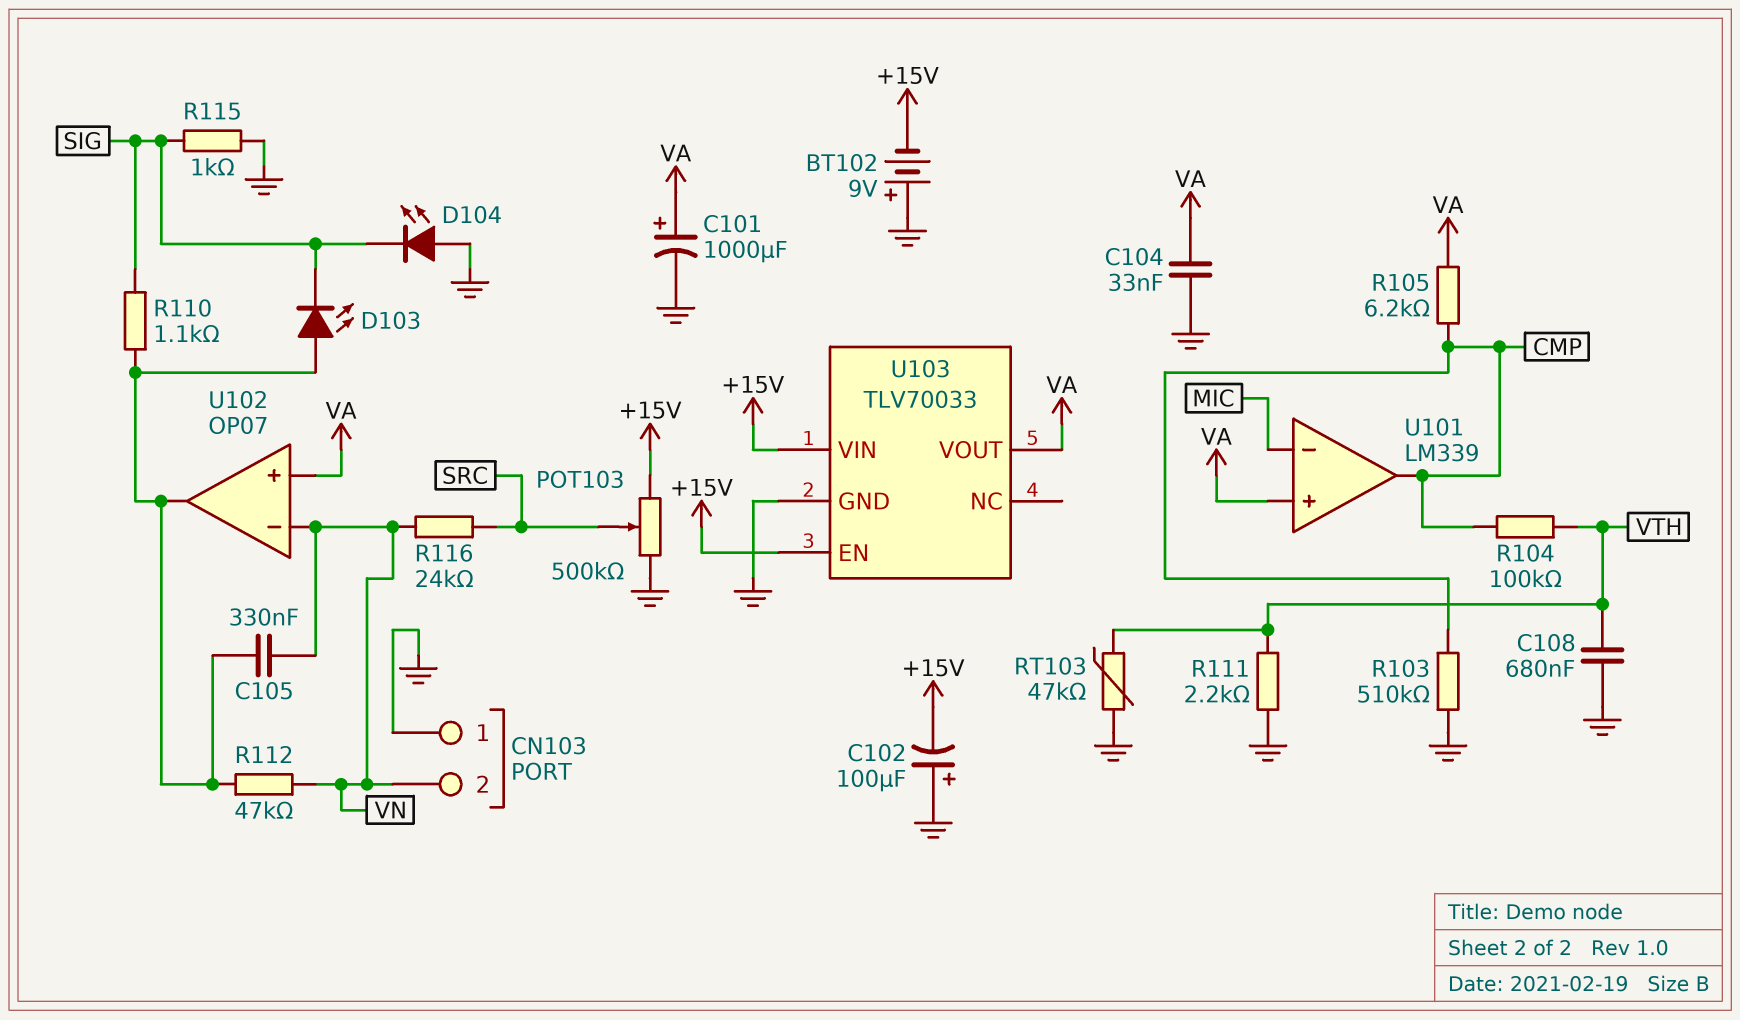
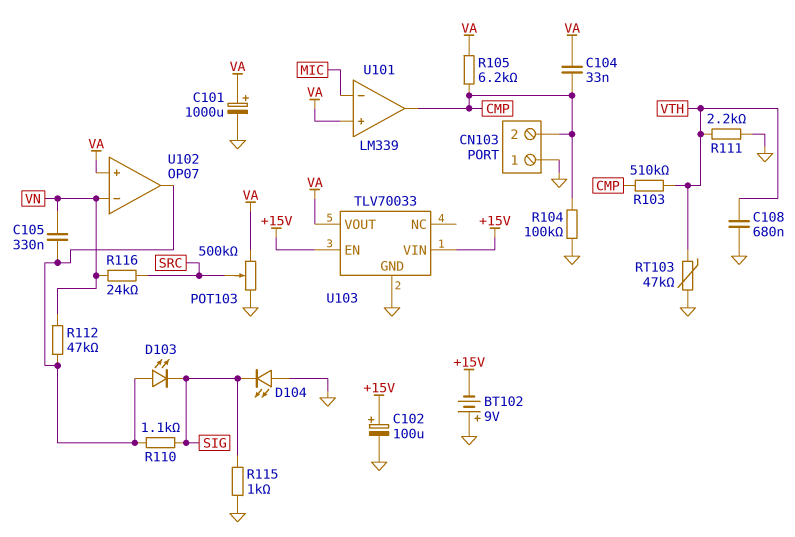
C102: 100uF (plus GND, minus +15V) -> 100uF (plus +15V, minus GND)
C104: 33nF (GND, VA) -> 33nF (CMP, VA)
CN103 pin 2: VN -> CMP
POT103: 500k (+15V, GND, wiper SRC) -> 500k (GND, VA, wiper SRC)
R103: 510k (CMP, GND) -> 510k (CMP, VTH)
R104: 100k (CMP, VTH) -> 100k (CMP, GND)

